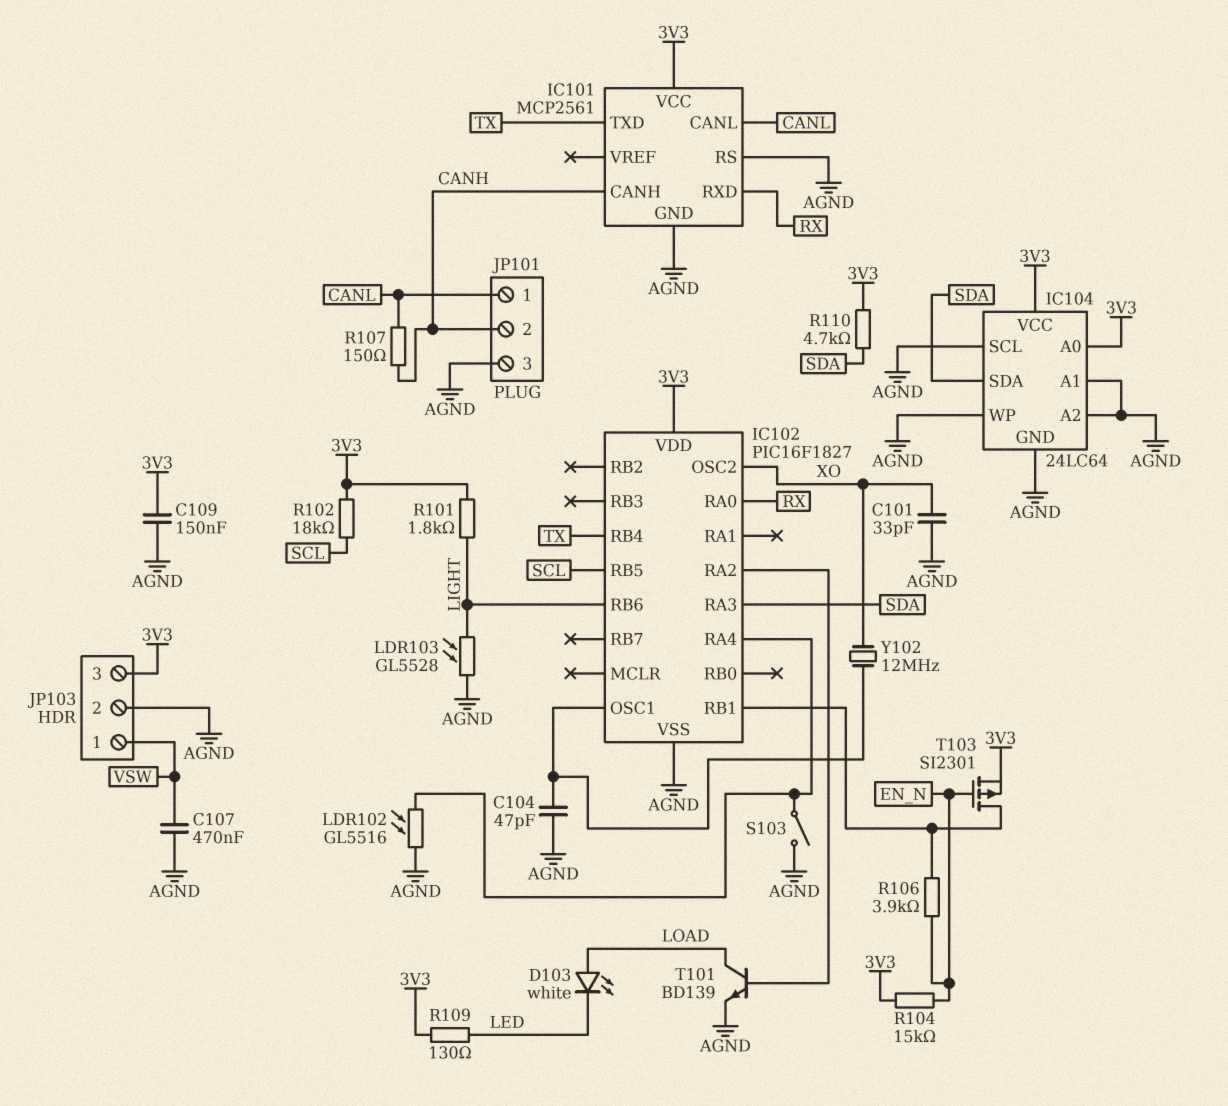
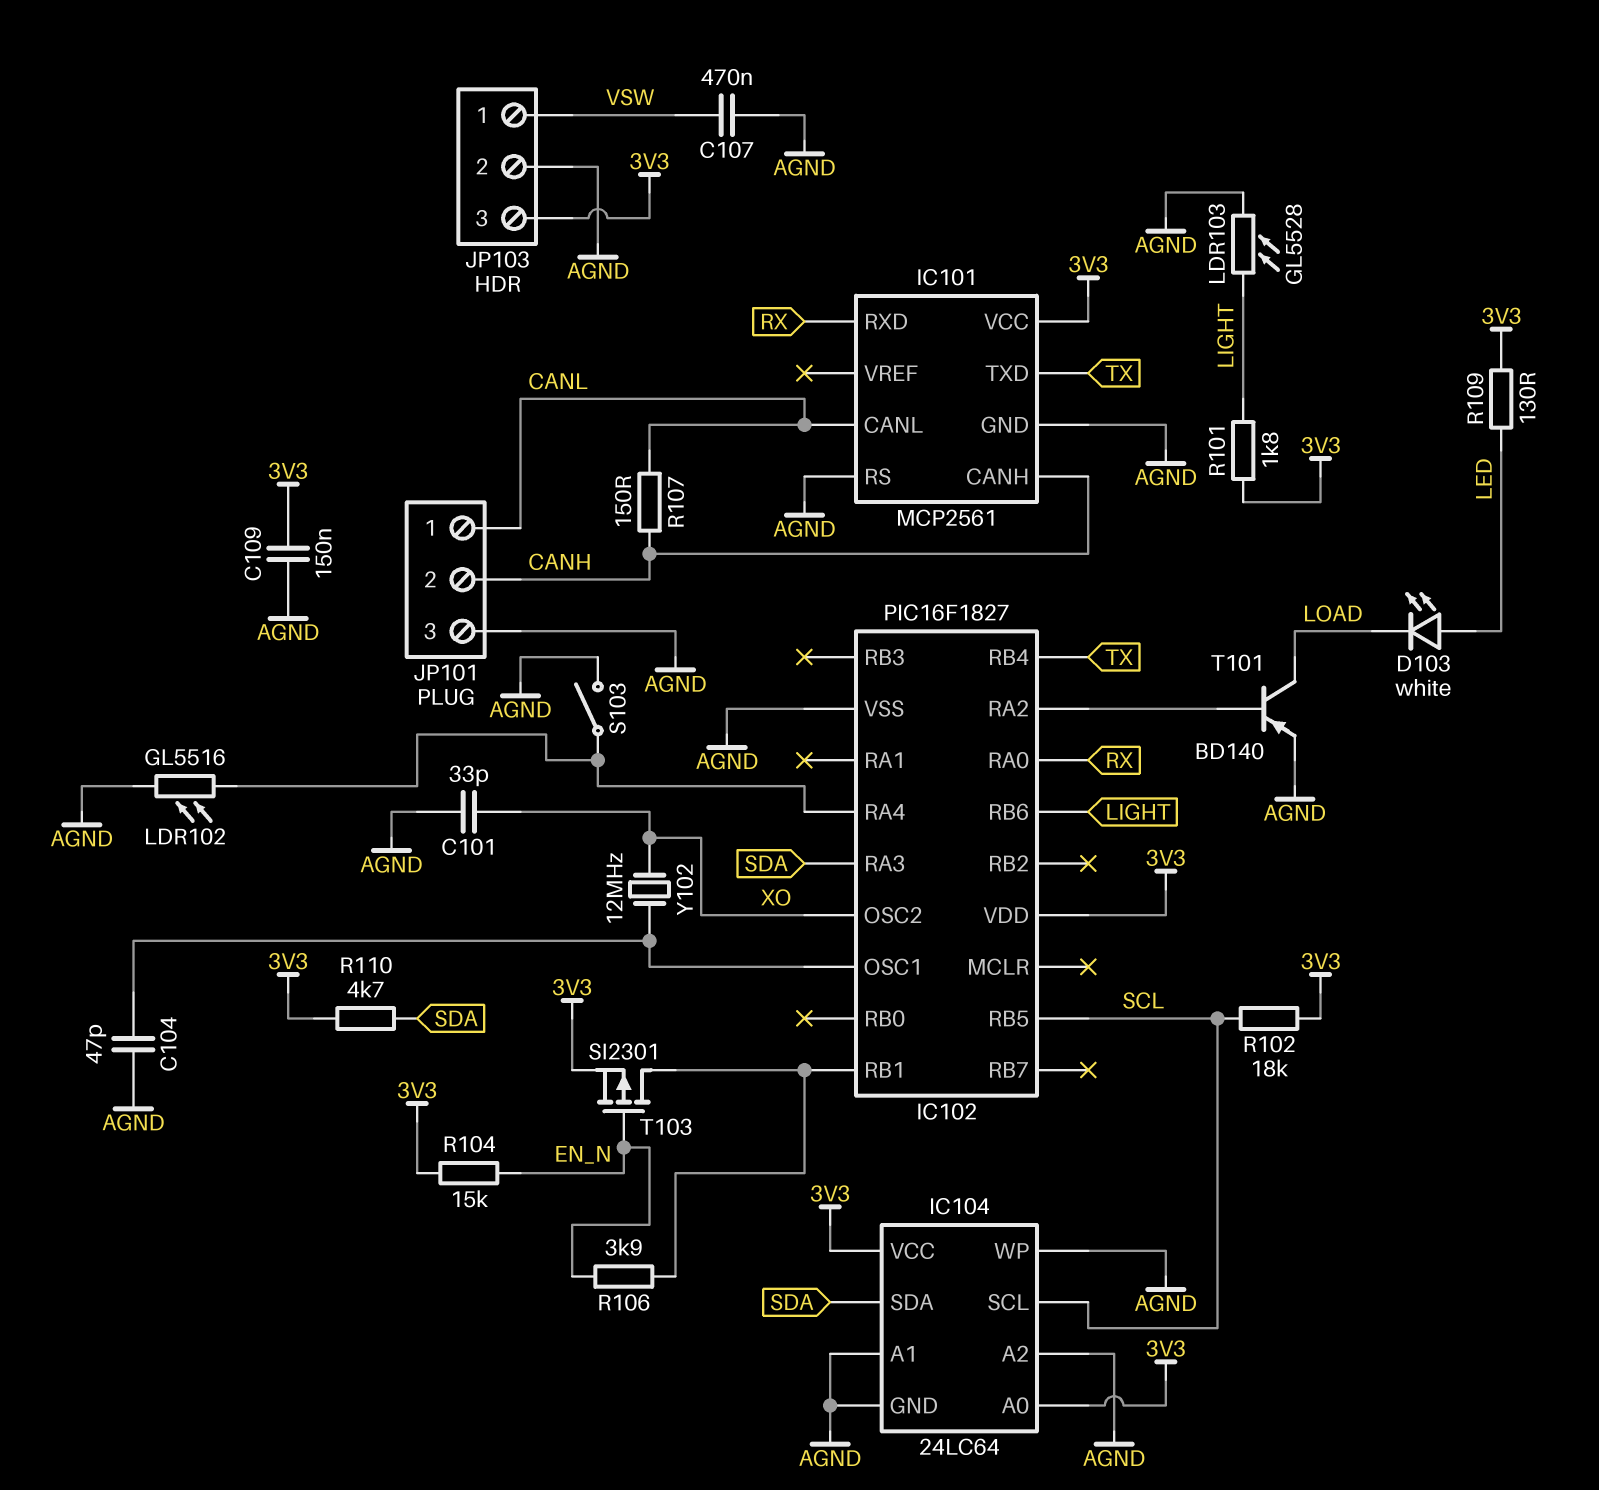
D103: LED white (A LOAD, K LED) -> LED white (A LED, K LOAD)
IC104 pin SCL: AGND -> SCL
T101: NPN BD139 (B IC102/RA2, C LOAD, E AGND) -> PNP BD140 (B IC102/RA2, C LOAD, E AGND)

